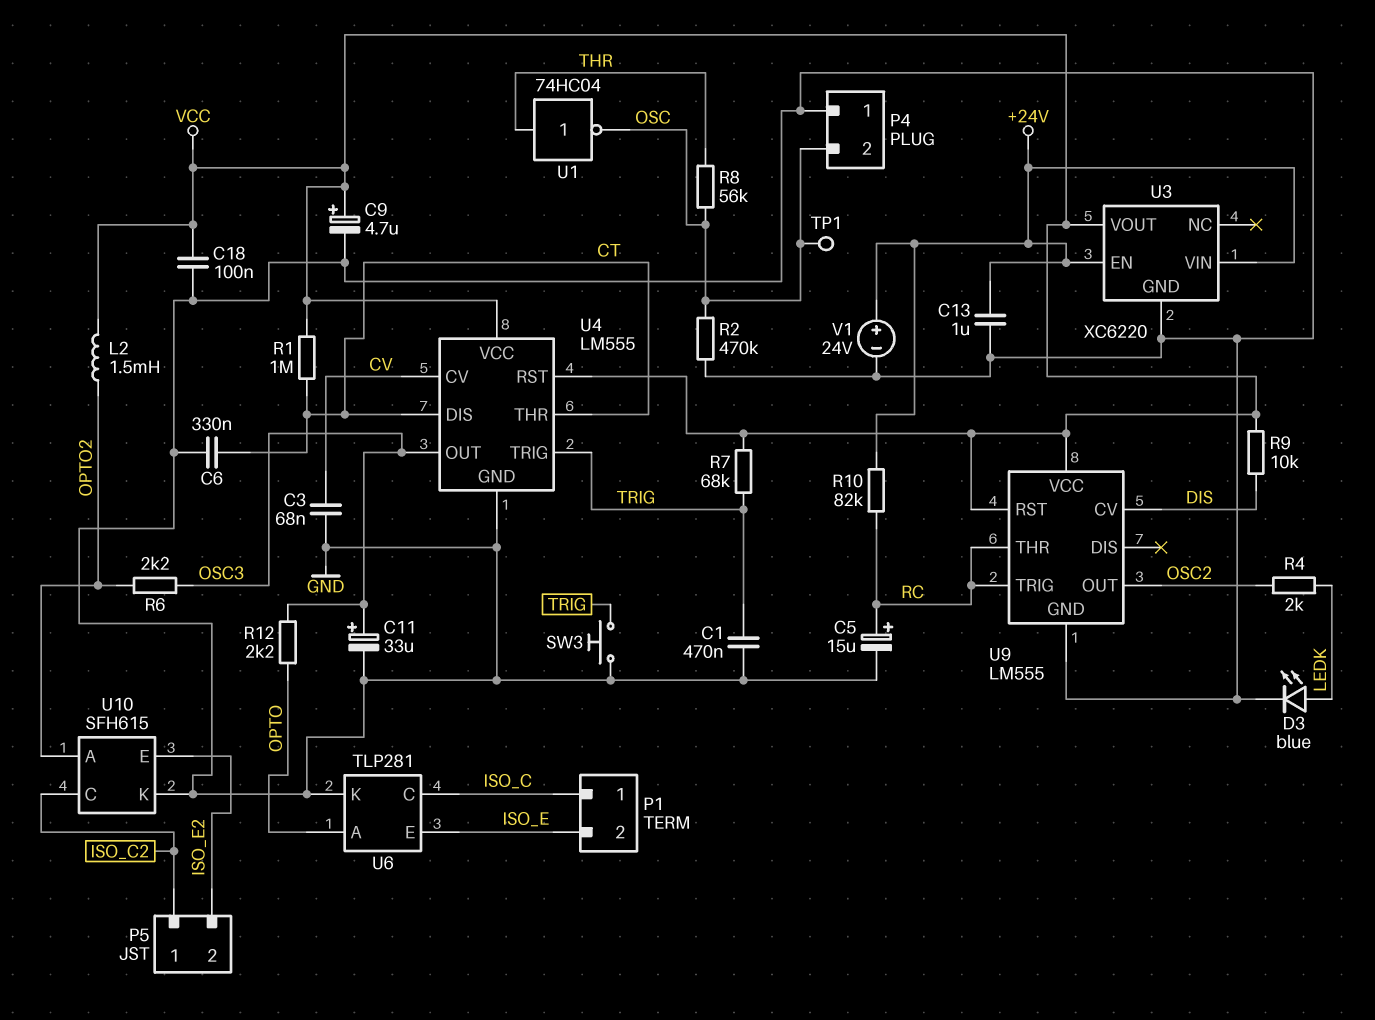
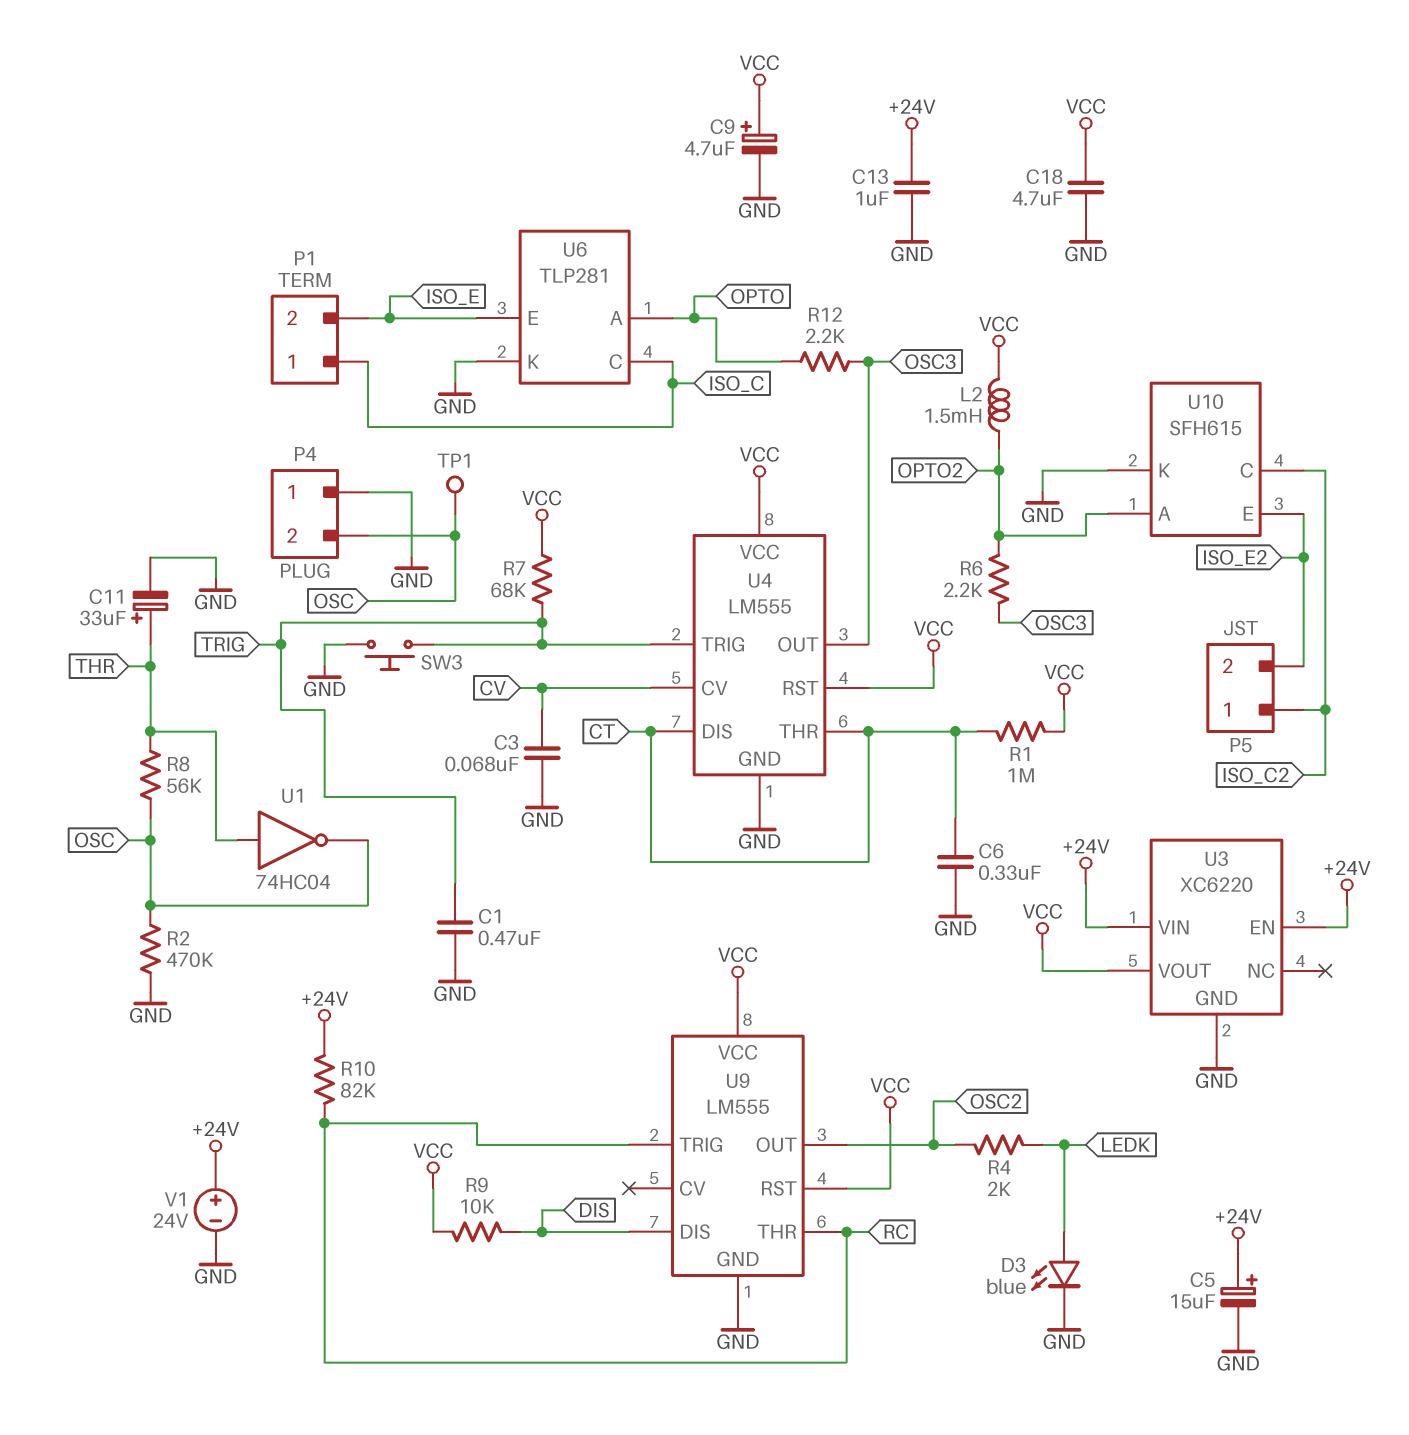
C5: 15uF (plus RC, minus GND) -> 15uF (plus +24V, minus GND)
C11: 33uF (plus OSC3, minus GND) -> 33uF (plus THR, minus GND)
C18: 100nF (GND, VCC) -> 4.7uF (GND, VCC)
U9 pin CV: DIS -> none
U9 pin DIS: none -> DIS

